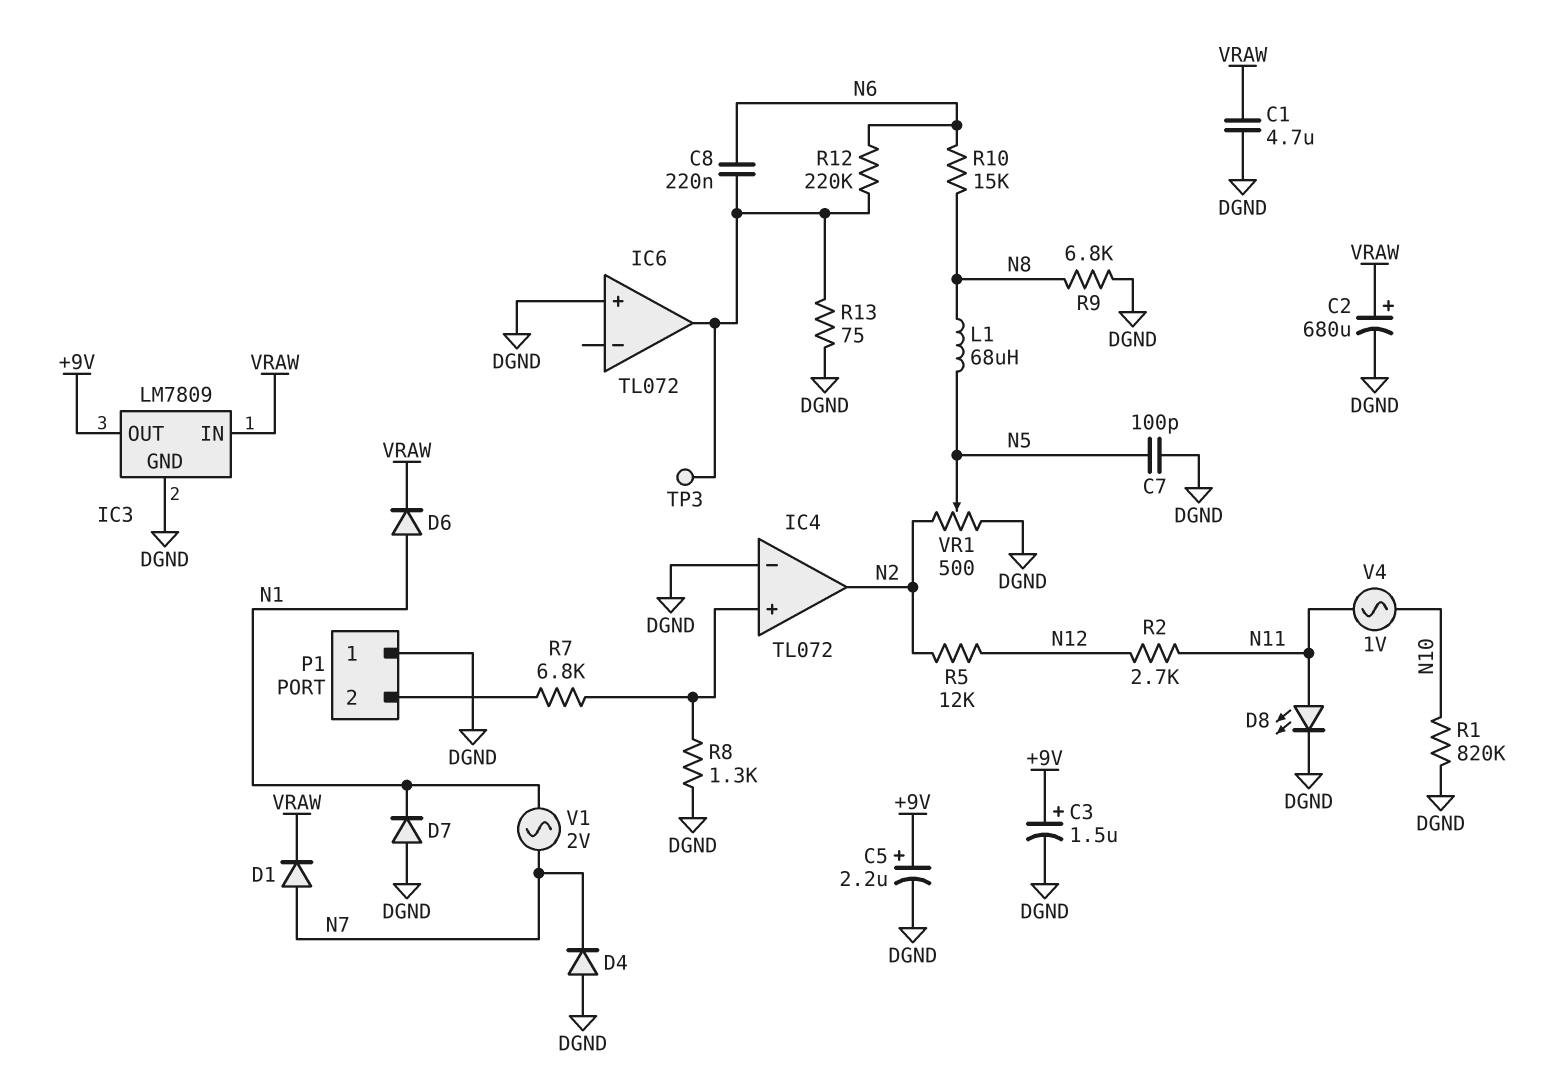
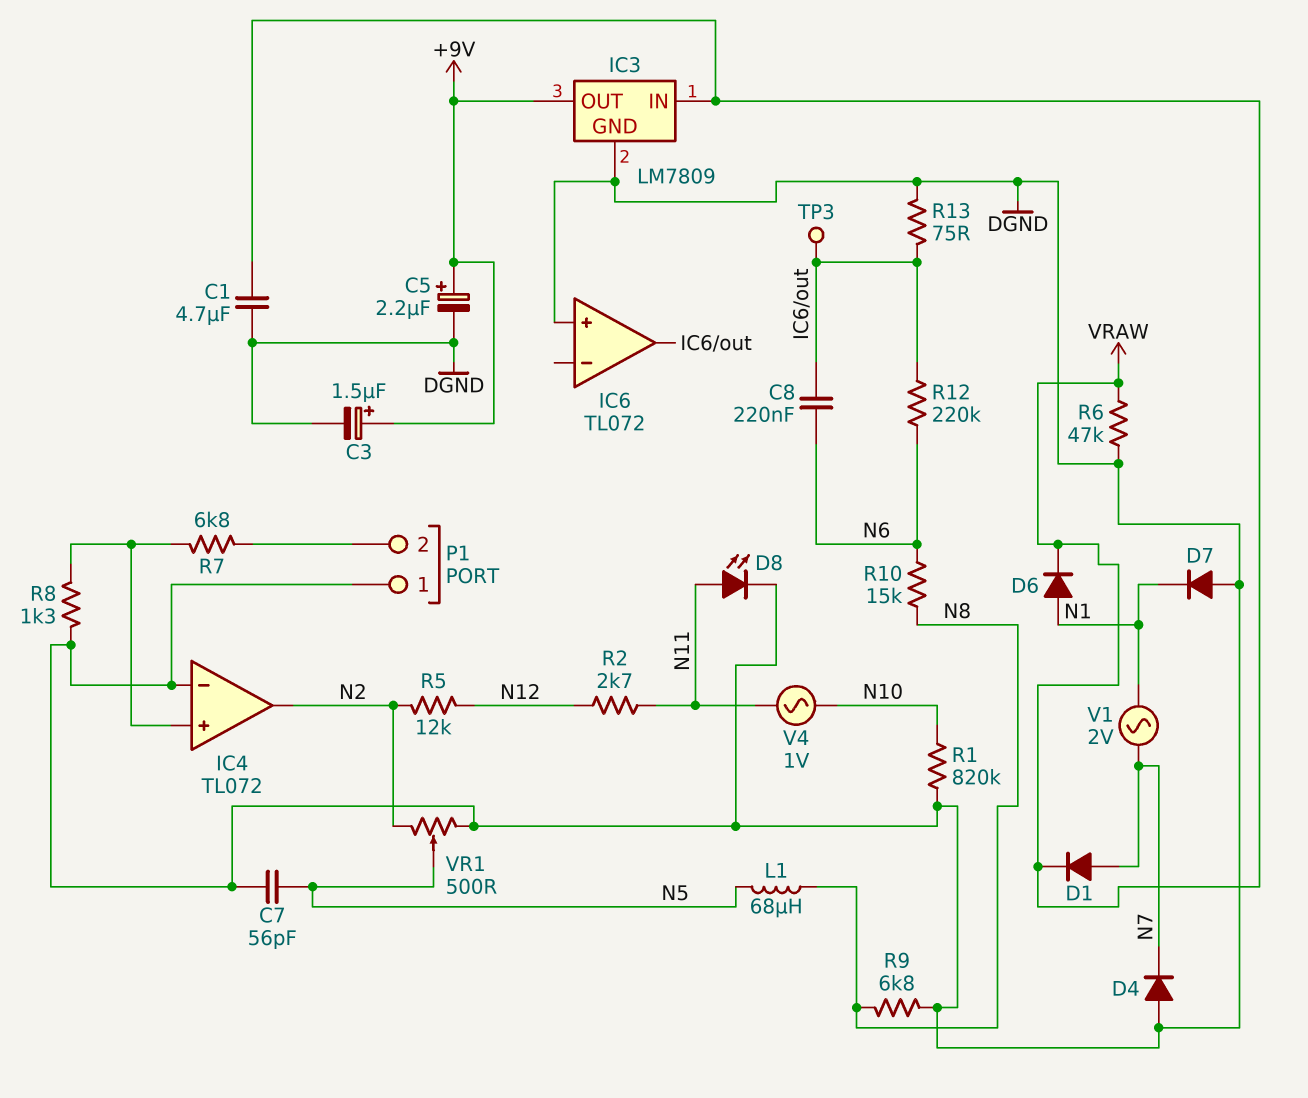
C2: 680uF (plus VRAW, minus DGND) -> none
C7: 100pF (DGND, N5) -> 56pF (DGND, N5)
R6: none -> 47k (DGND, VRAW)

